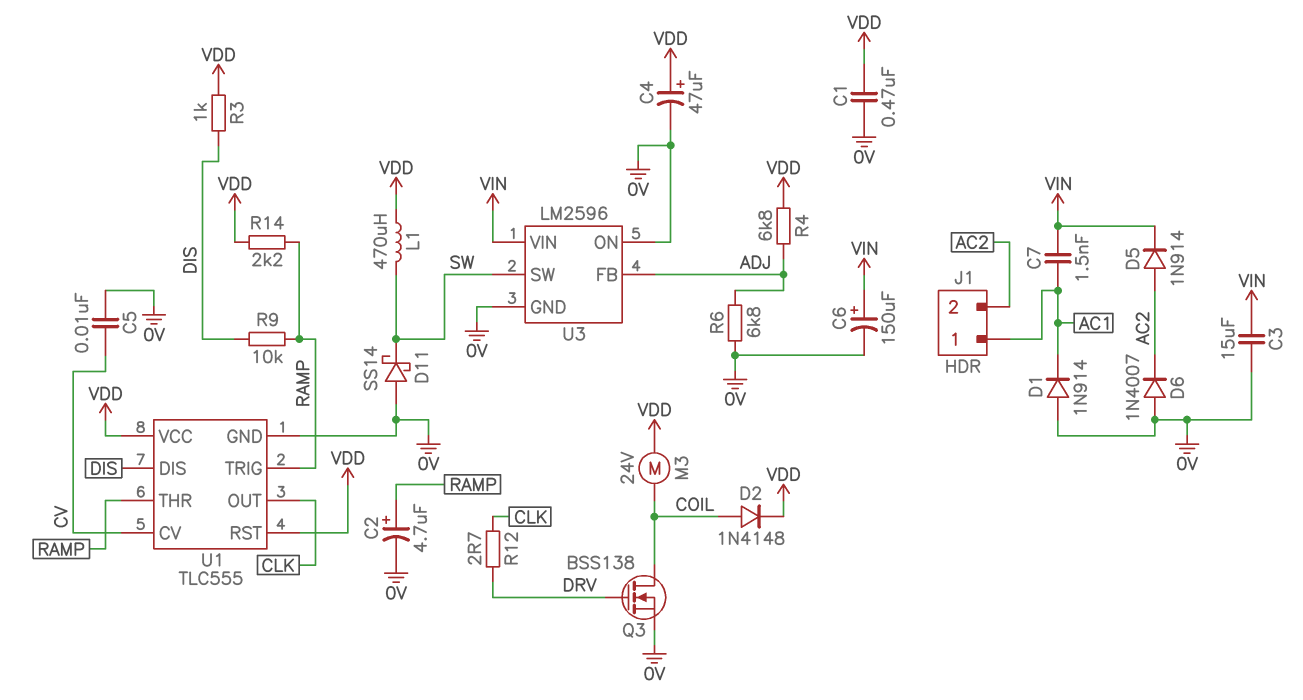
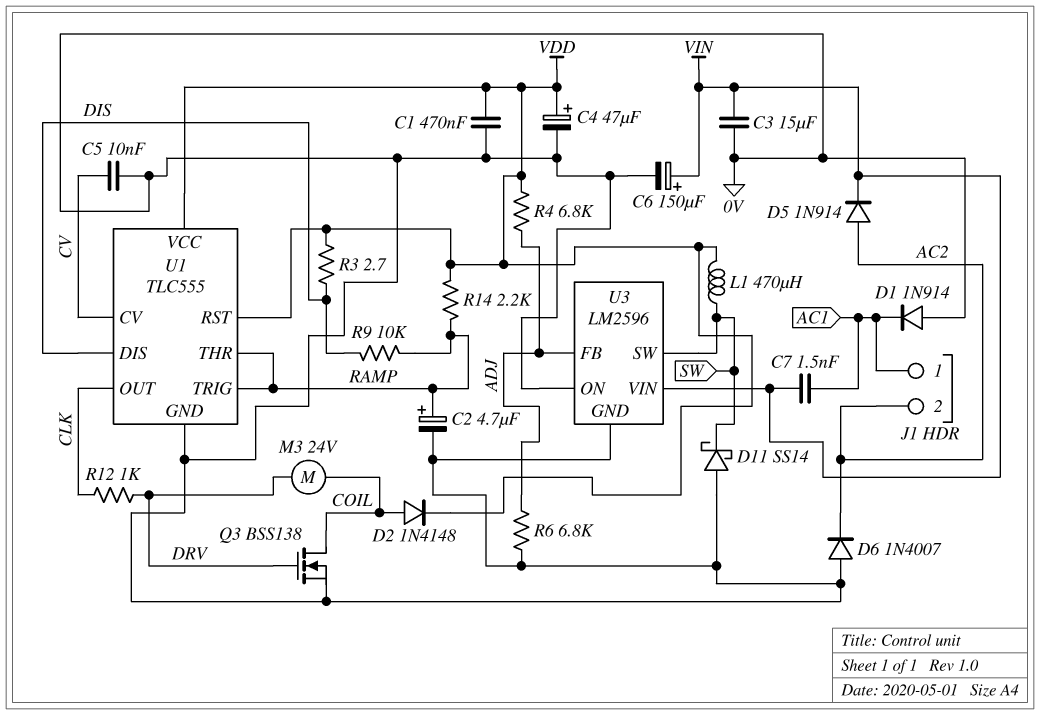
M3: motor 24V (COIL, VDD) -> motor 24V (COIL, DRV)
R3: 1k (DIS, VDD) -> 2.7 (DIS, VDD)
R12: 2.7 (CLK, DRV) -> 1k (CLK, DRV)

